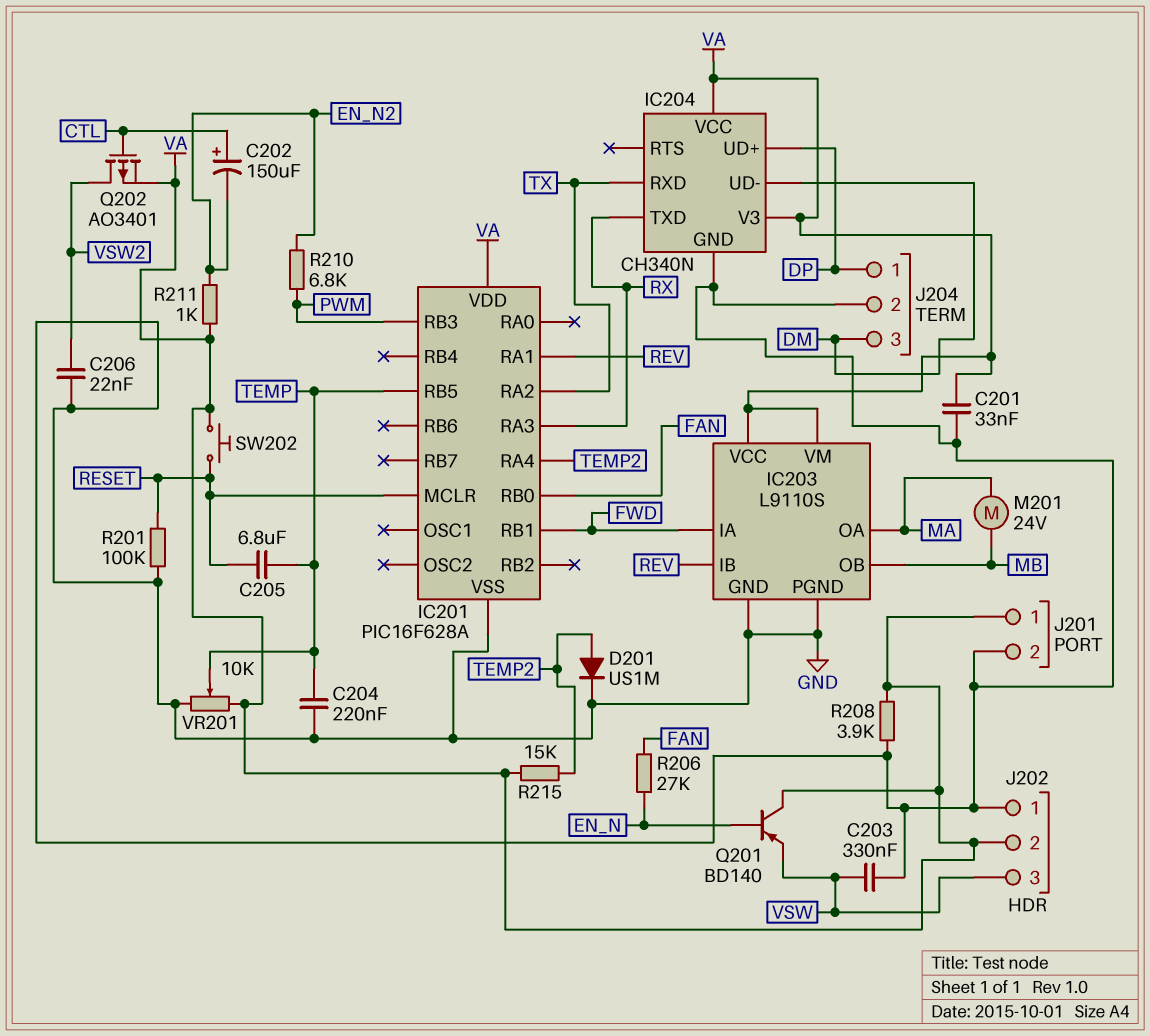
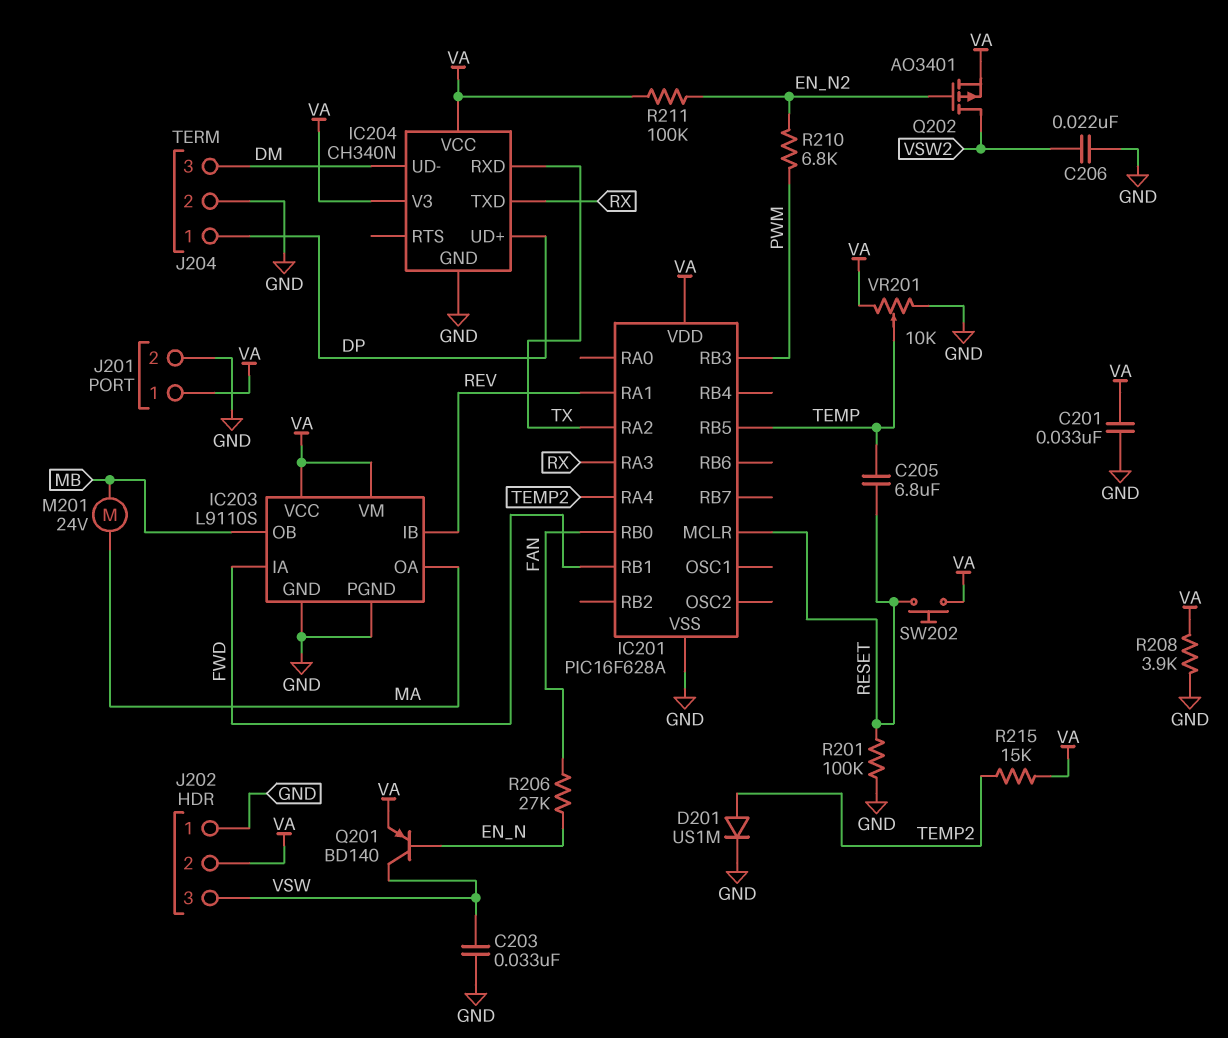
C202: 150uF (plus CTL, minus EN_N2) -> none
C203: 330nF (GND, VSW) -> 33nF (GND, VSW)
C204: 220nF (GND, TEMP) -> none
Q201: PNP BD140 (B EN_N, C VA, E VSW) -> PNP BD140 (B EN_N, C VSW, E VA)
Q202: PMOS AO3401 (G CTL, D VSW2, S VA) -> PMOS AO3401 (G EN_N2, D VSW2, S VA)
R211: 1k (EN_N2, VA) -> 100k (EN_N2, VA)

